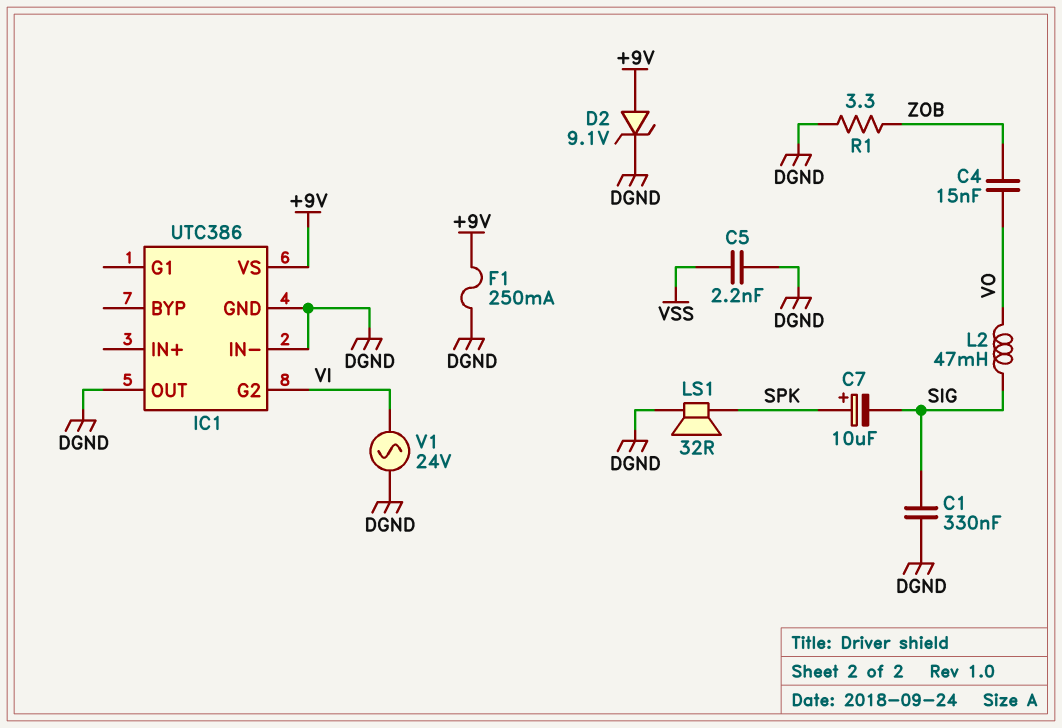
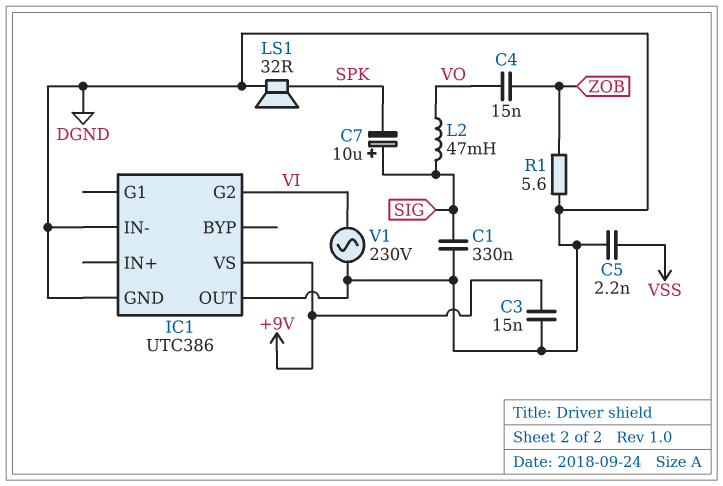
C3: none -> 15nF (+9V, DGND)
C7: 10uF (plus SPK, minus SIG) -> 10uF (plus SIG, minus SPK)
D2: zener 9.1V (A +9V, K DGND) -> none
F1: 250mA (+9V, DGND) -> none
R1: 3.3 (DGND, ZOB) -> 5.6 (DGND, ZOB)
V1: AC 24V (DGND, VI) -> AC 230V (DGND, VI)

